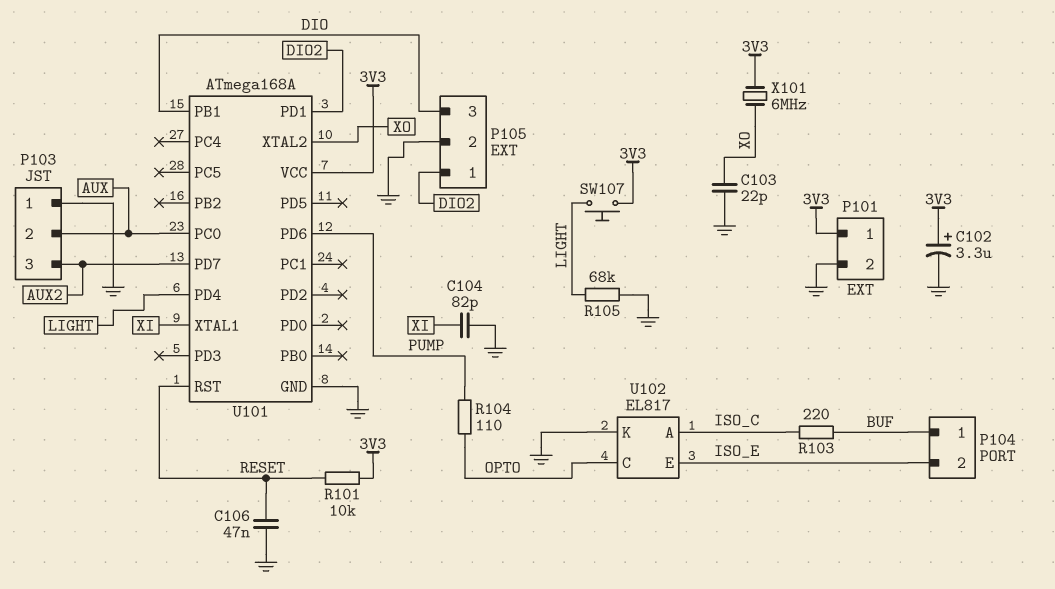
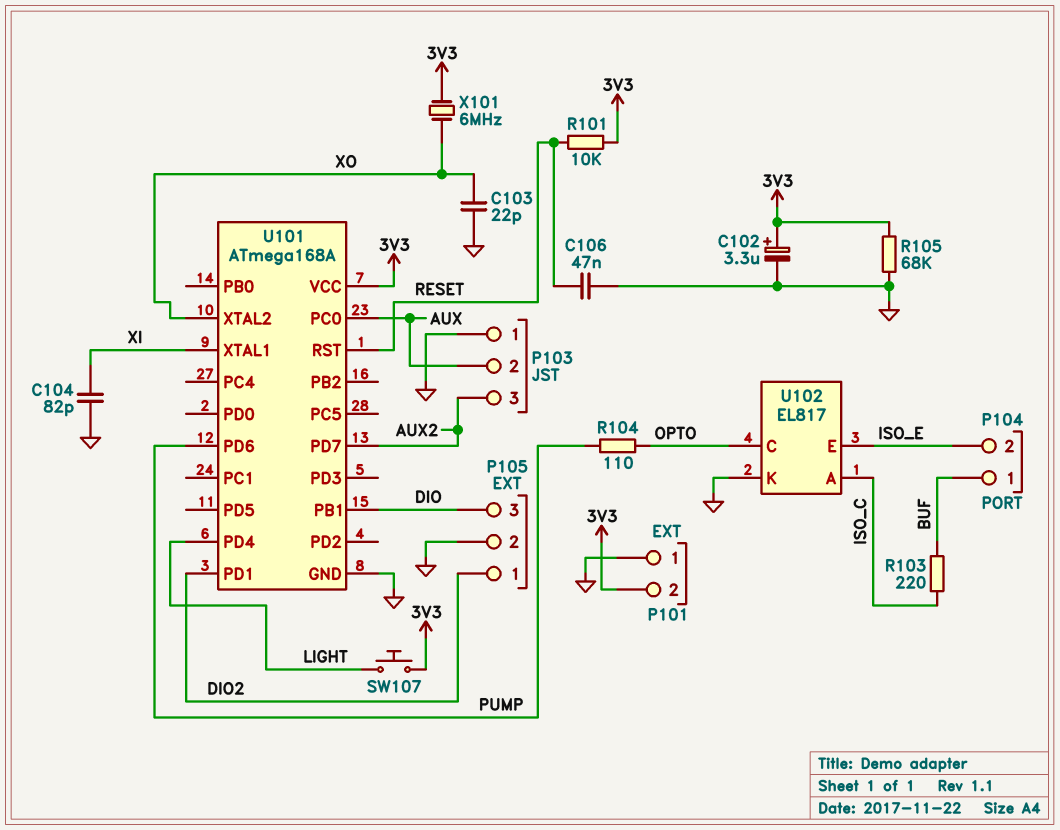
P101 pin 1: 3V3 -> GND
P101 pin 2: GND -> 3V3
R105: 68k (GND, LIGHT) -> 68k (3V3, GND)

